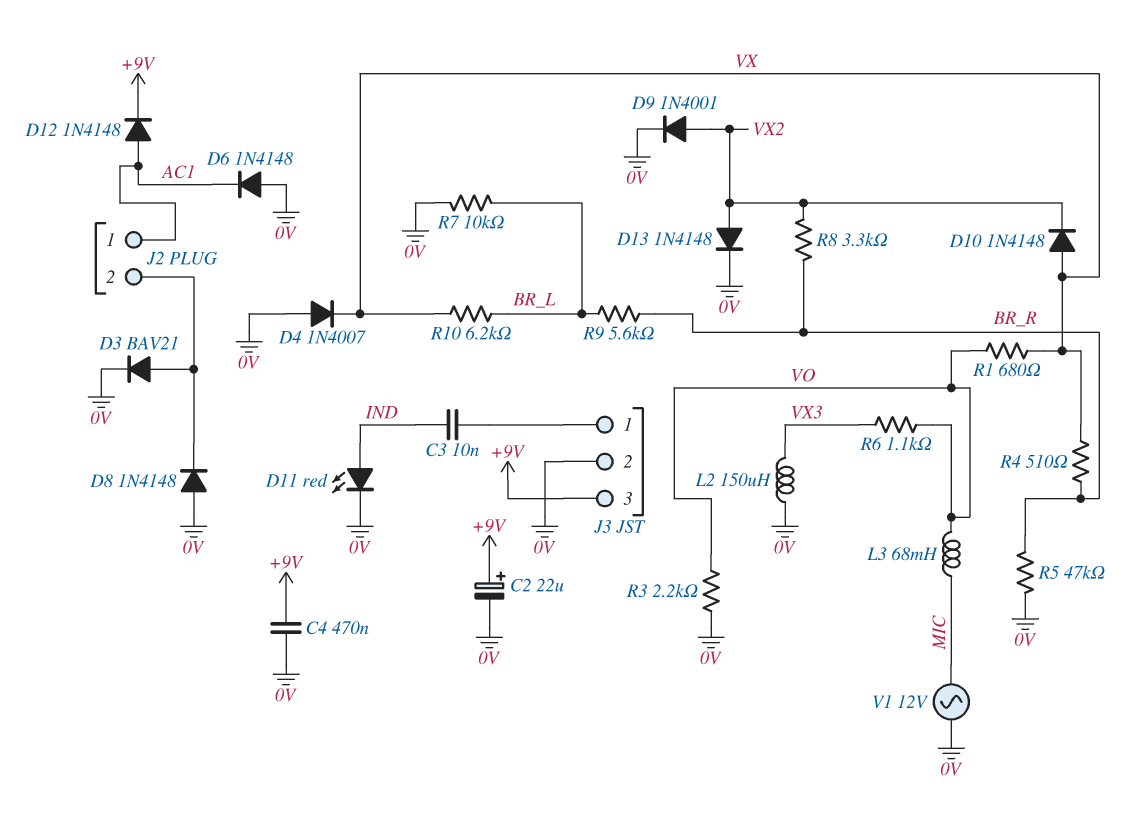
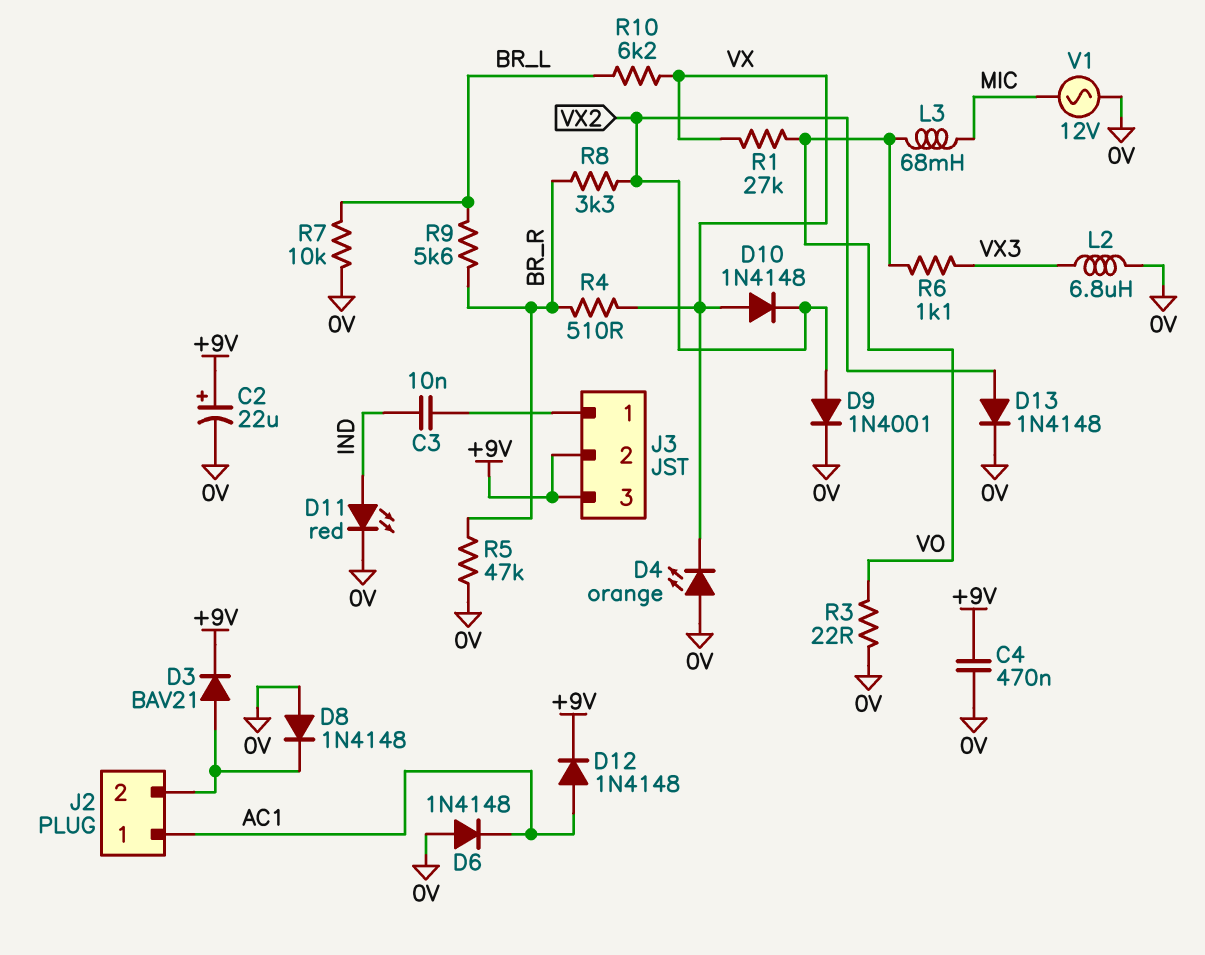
D3: diode BAV21 (A J2/2, K 0V) -> diode BAV21 (A J2/2, K +9V)
D4: diode 1N4007 (A 0V, K VX) -> LED orange (A 0V, K VX)
J3 pin 2: 0V -> +9V
L2: 150uH (0V, VX3) -> 6.8uH (0V, VX3)
R1: 680 (VO, VX) -> 27k (VO, VX)
R3: 2.2k (0V, VO) -> 22 (0V, VO)

